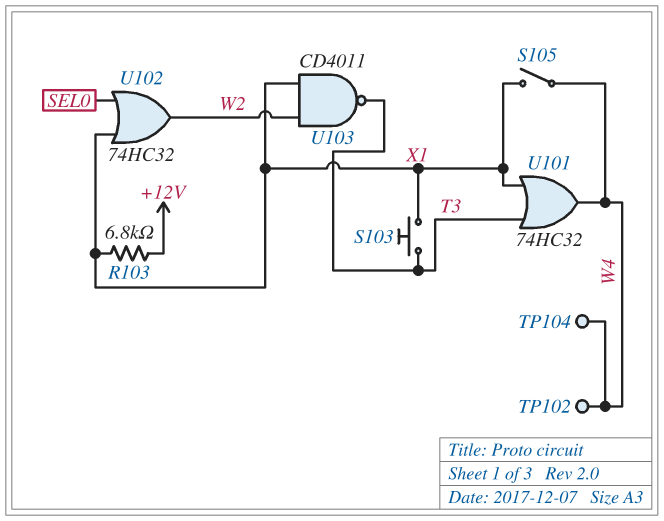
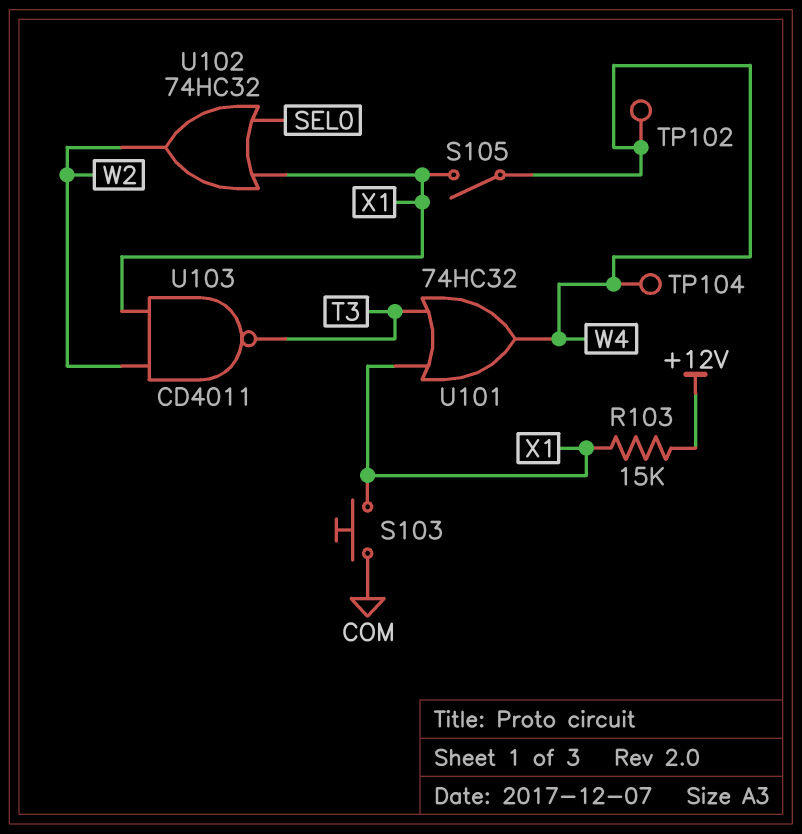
R103: 6.8k (+12V, X1) -> 15k (+12V, X1)
S103: button (T3, X1) -> button (COM, X1)

